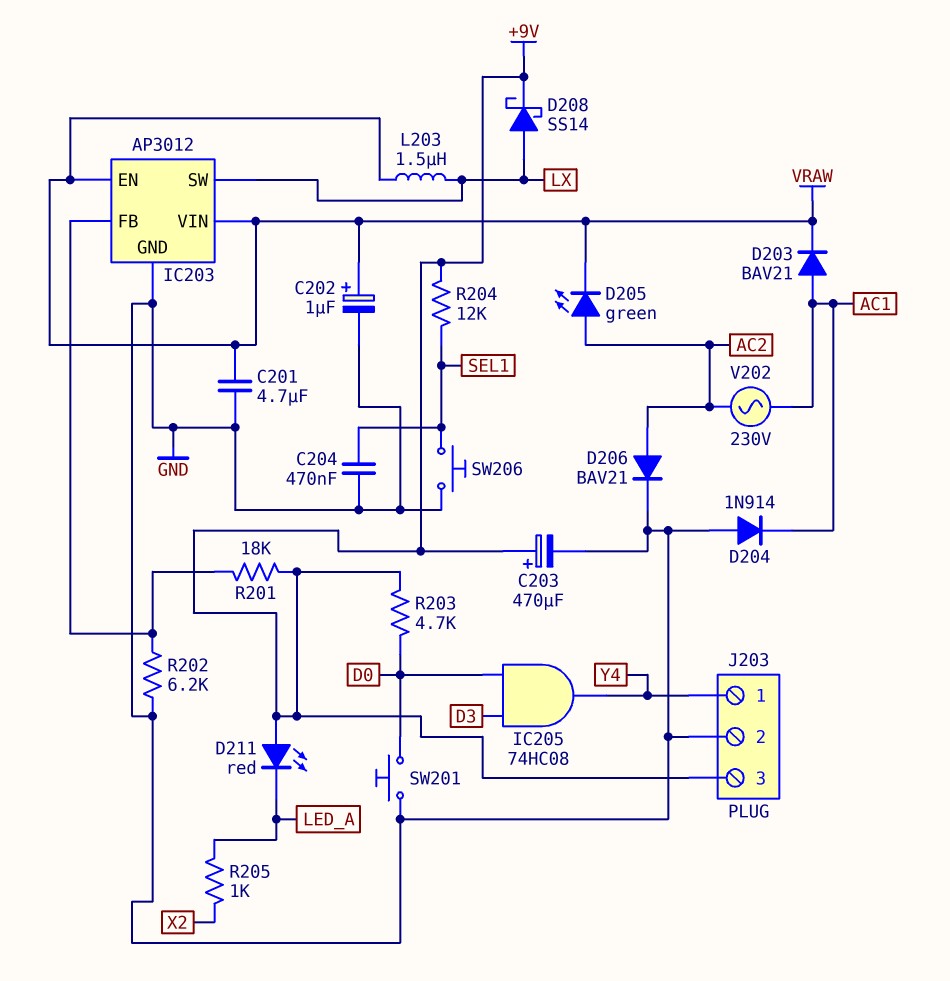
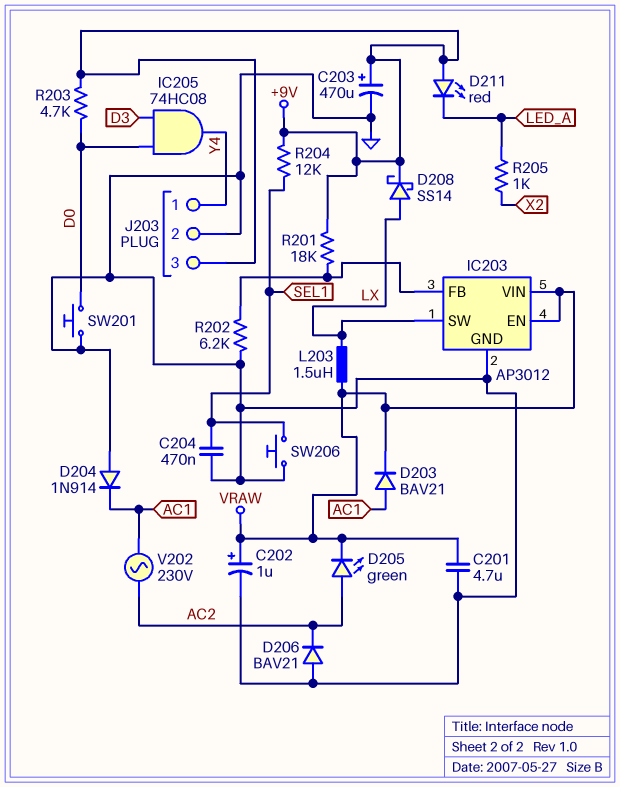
D206: diode BAV21 (A AC2, K GND) -> diode BAV21 (A GND, K AC2)

